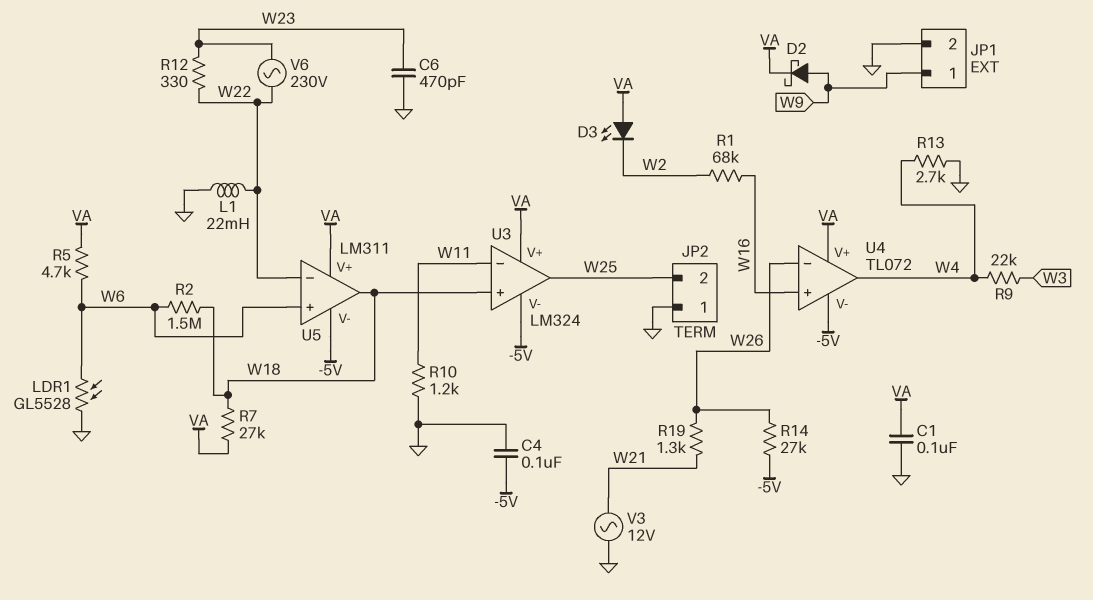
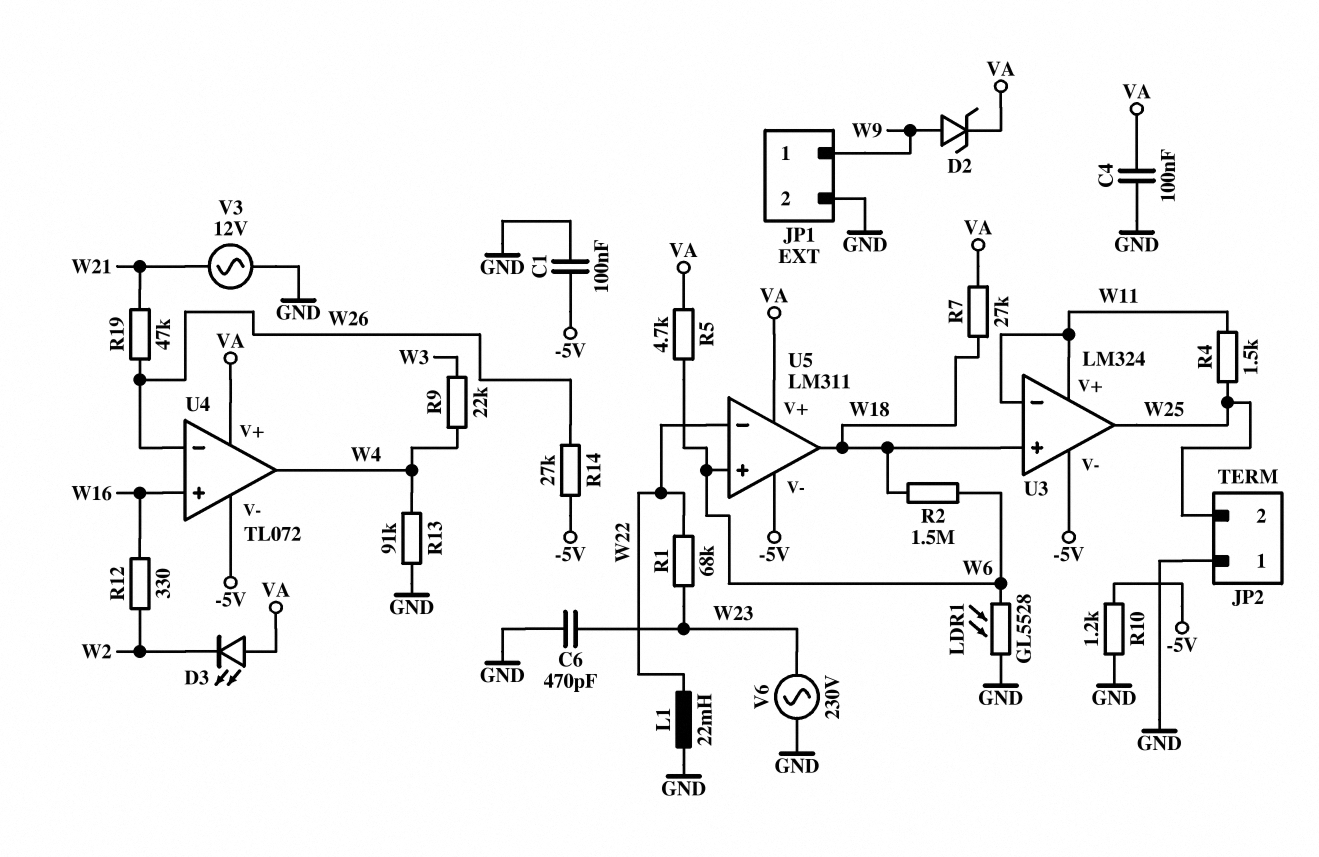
C1: 100nF (GND, VA) -> 100nF (-5V, GND)
C4: 100nF (-5V, GND) -> 100nF (GND, VA)
D2: schottky (A W9, K VA) -> zener (A W9, K VA)
R1: 68k (W2, W16) -> 68k (W22, W23)
R4: none -> 1.5k (W11, W25)
R10: 1.2k (GND, W11) -> 1.2k (-5V, GND)
R12: 330 (W22, W23) -> 330 (W2, W16)
R13: 2.7k (GND, W4) -> 91k (GND, W4)
R19: 1.3k (W21, W26) -> 47k (W21, W26)
U3 pin V+: VA -> W11
V6: AC 230V (W22, W23) -> AC 230V (GND, W23)

